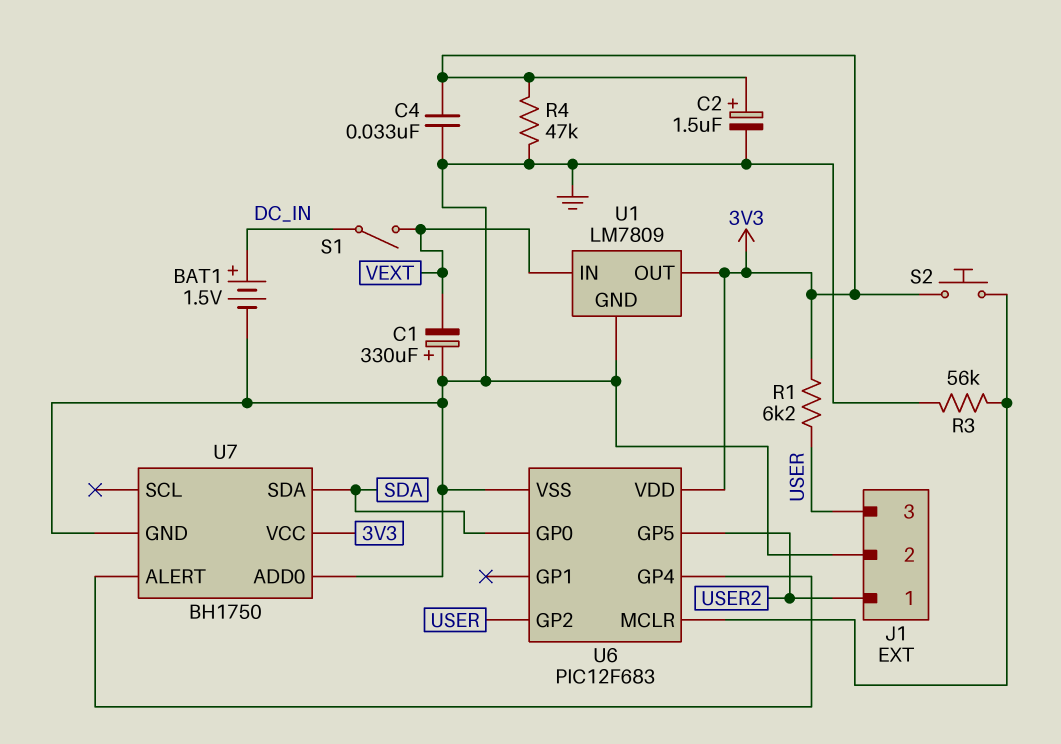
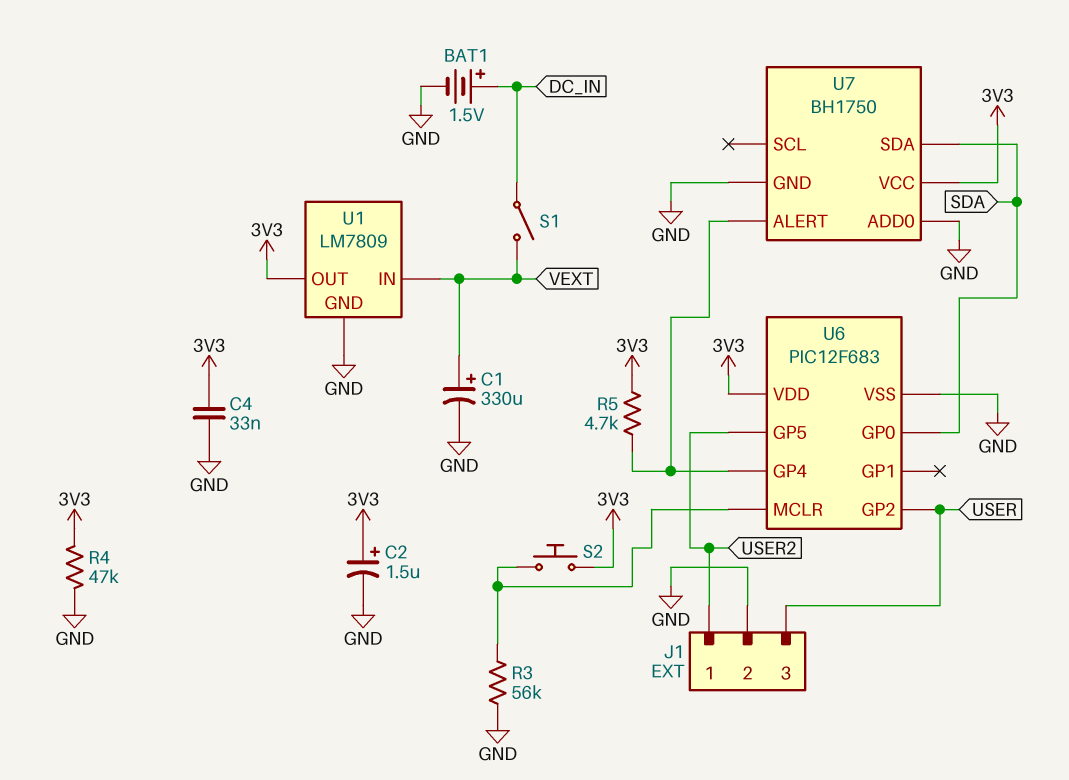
C1: 330uF (plus GND, minus VEXT) -> 330uF (plus VEXT, minus GND)
R1: 6.2k (3V3, USER) -> none
R5: none -> 4.7k (3V3, U6/GP4)

